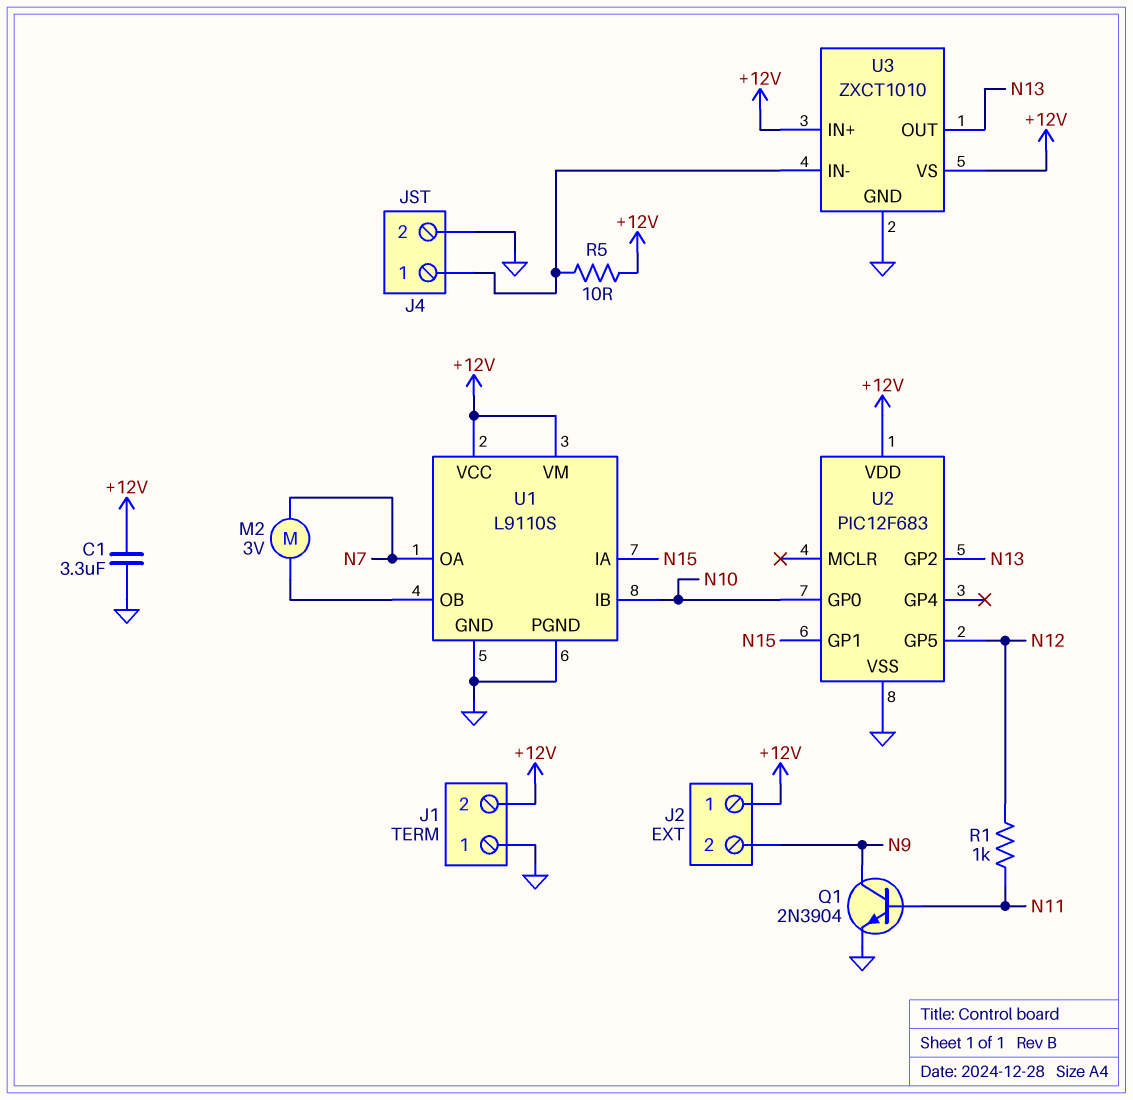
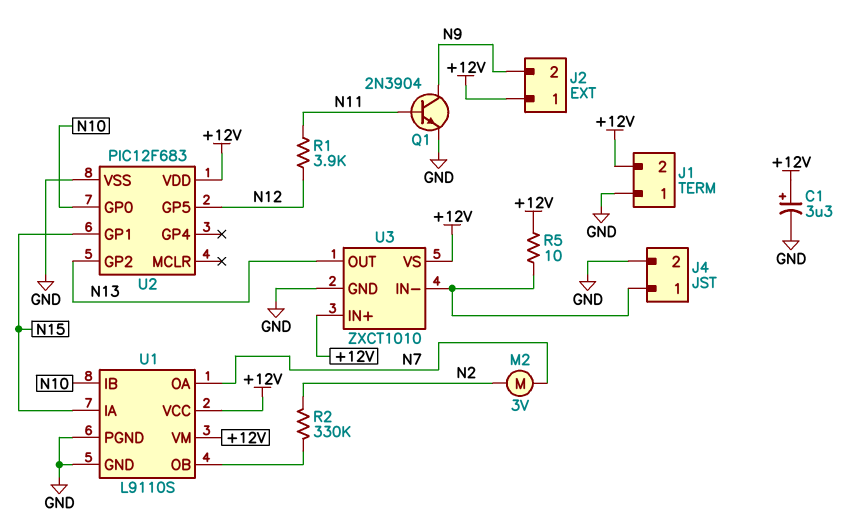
C1: 3.3uF (+12V, GND) -> 3.3uF (plus +12V, minus GND)
M2: motor 3V (N7, U1/OB) -> motor 3V (N2, N7)
R1: 1k (N11, N12) -> 3.9k (N11, N12)
R2: none -> 330k (N2, U1/OB)

